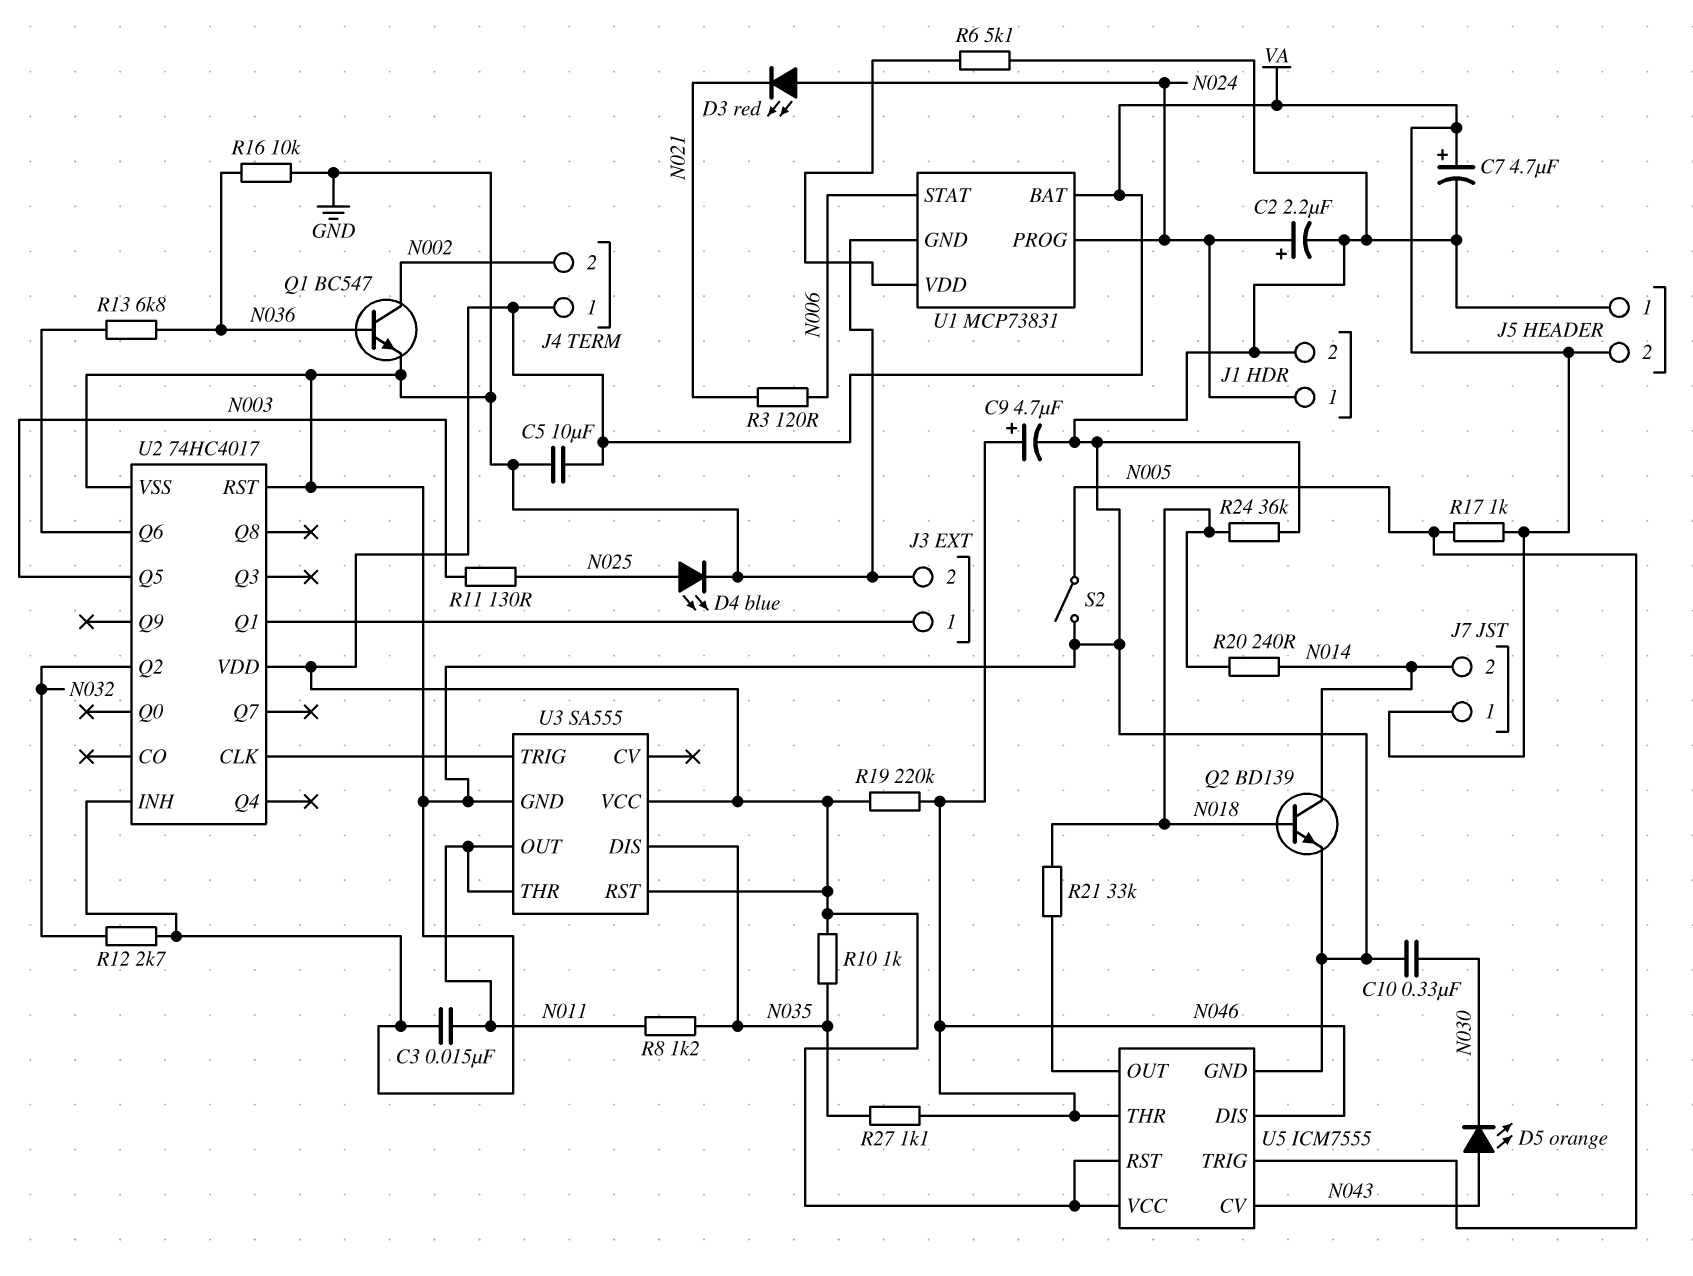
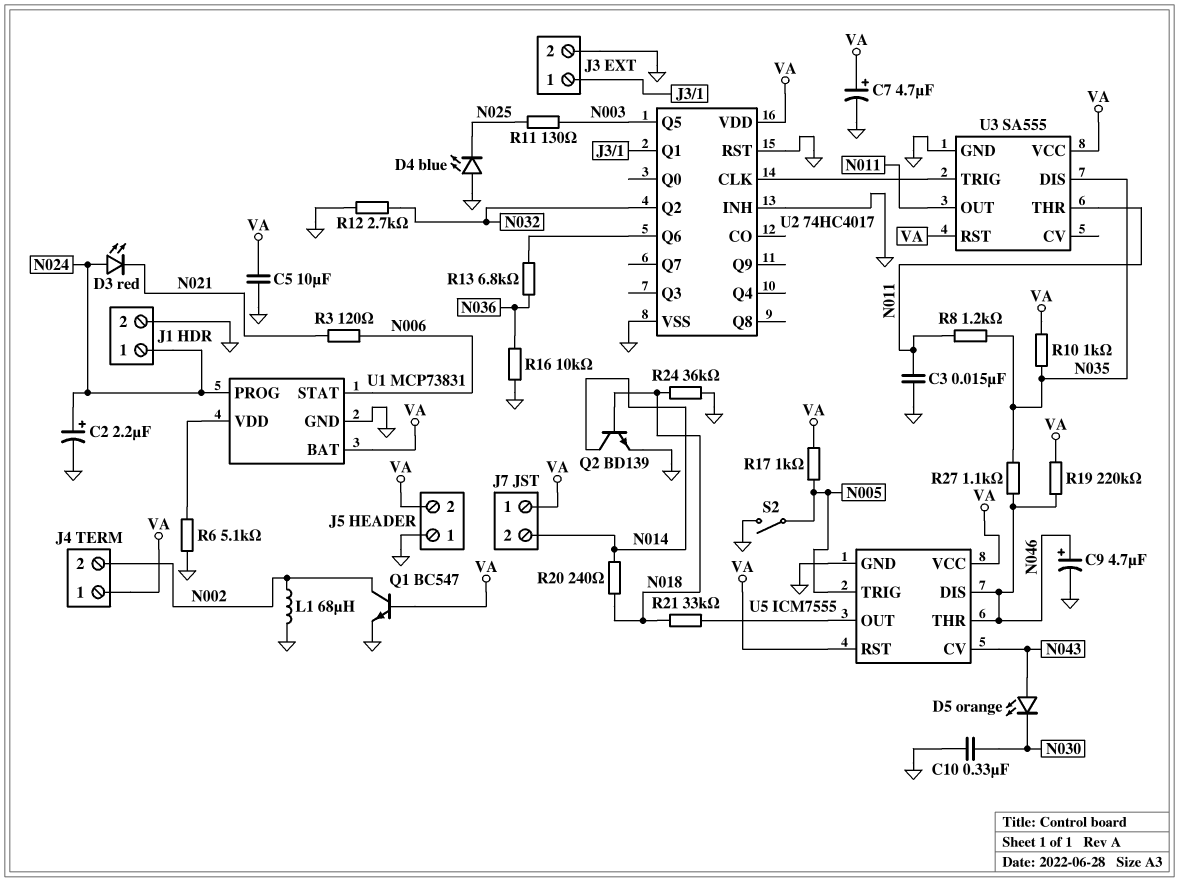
D4: LED blue (A N025, K GND) -> LED blue (A GND, K N025)
L1: none -> 68uH (GND, N002)
Q1: NPN BC547 (B N036, C N002, E GND) -> NPN BC547 (B VA, C N002, E GND)

